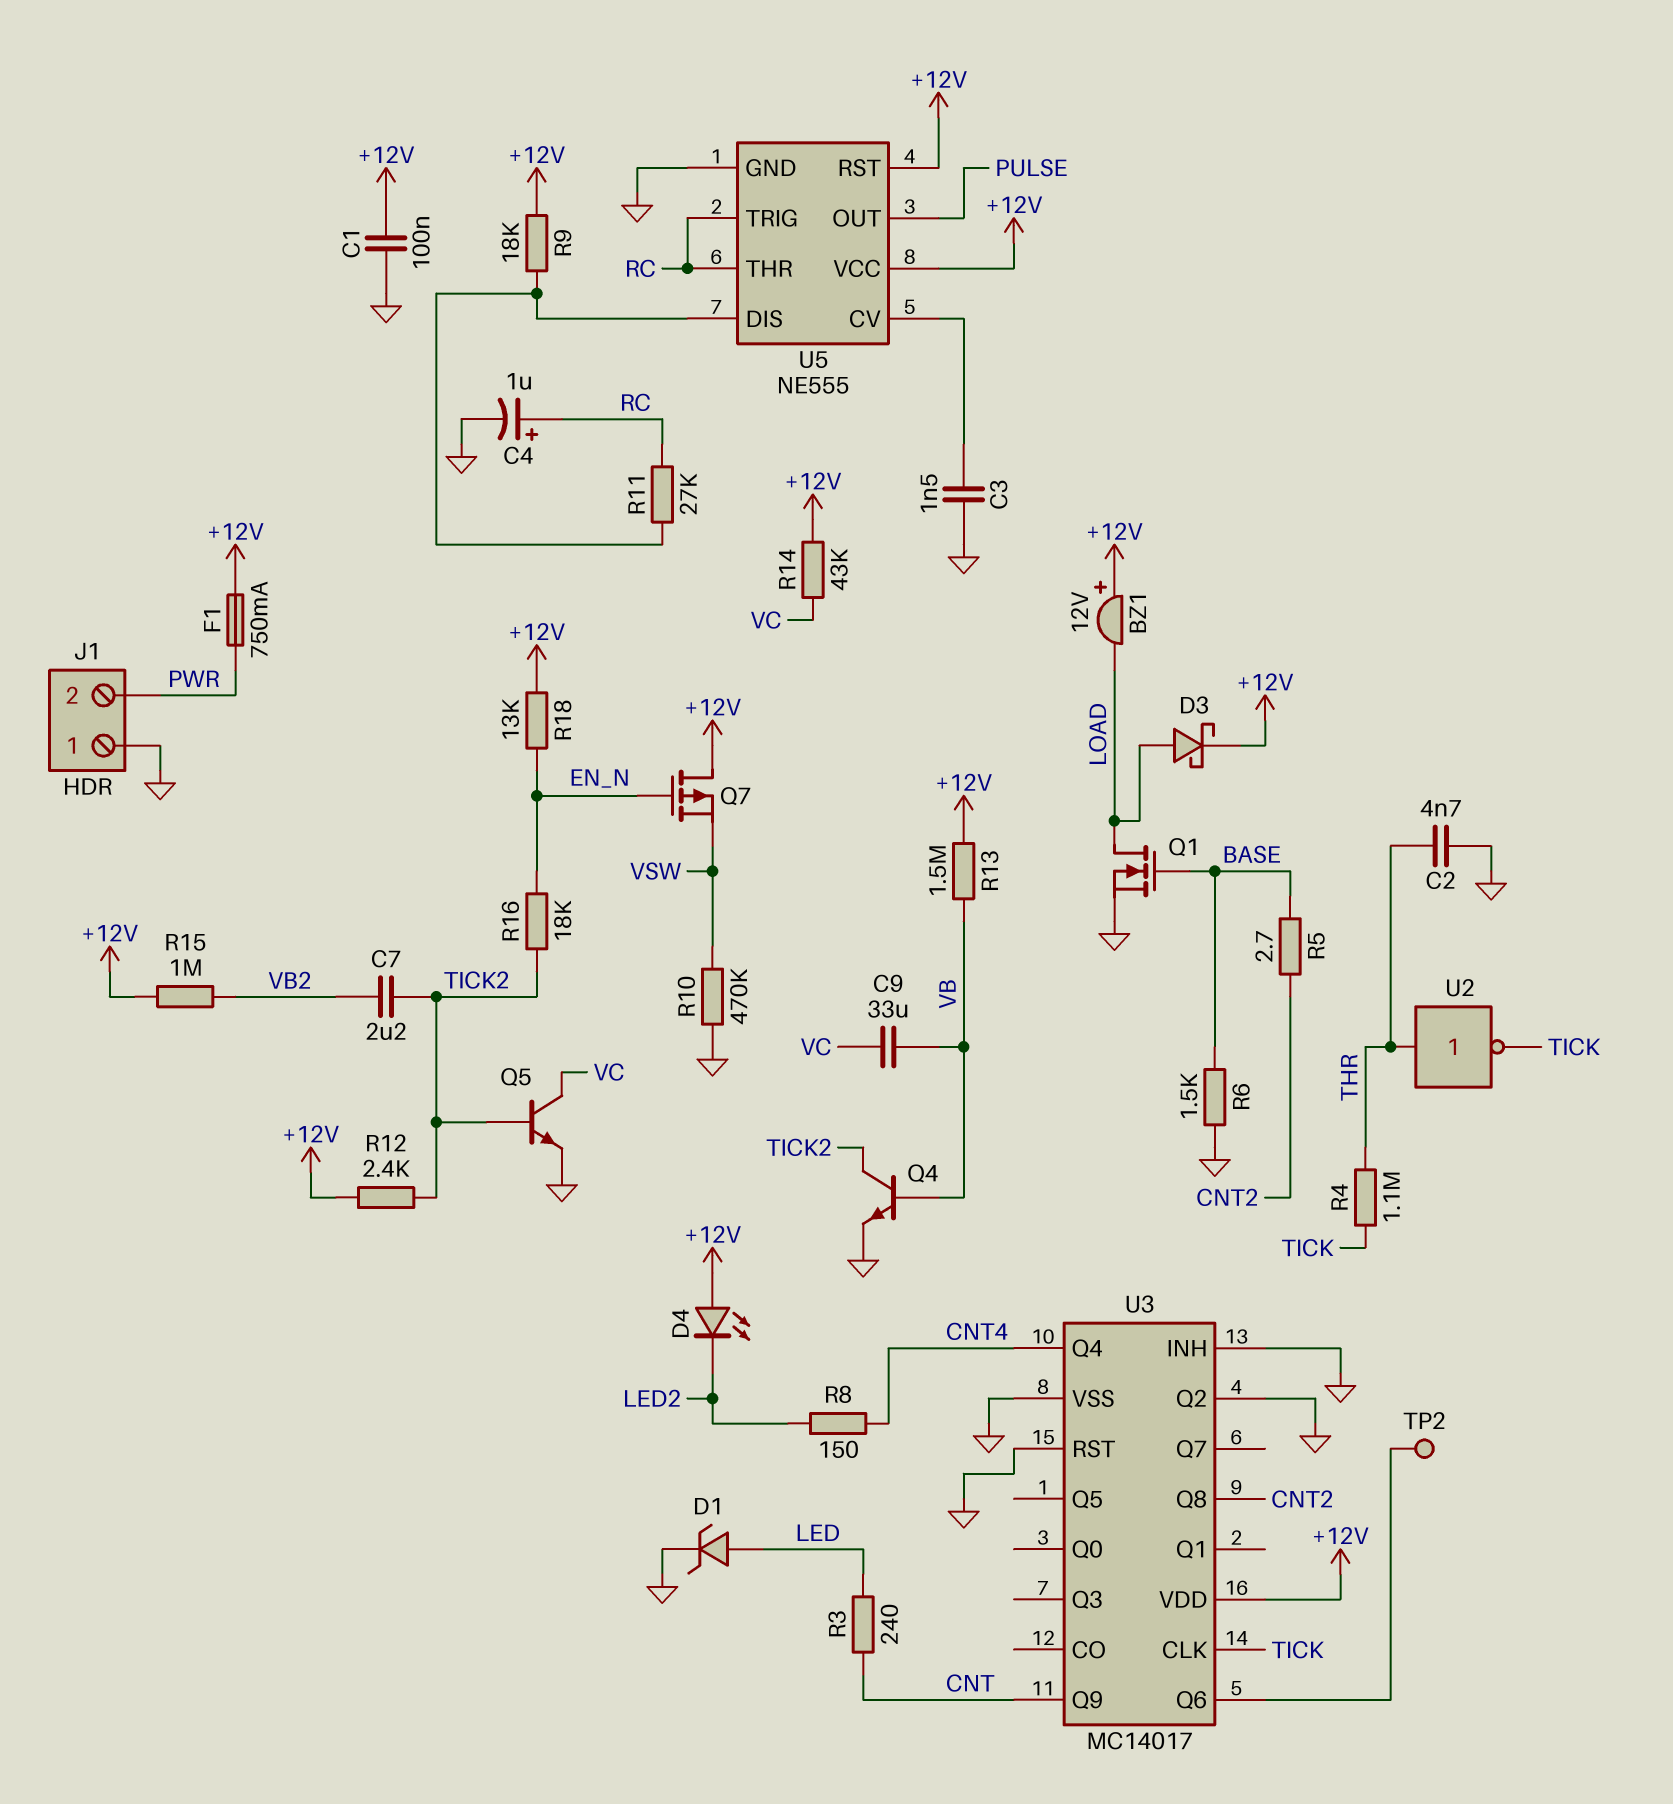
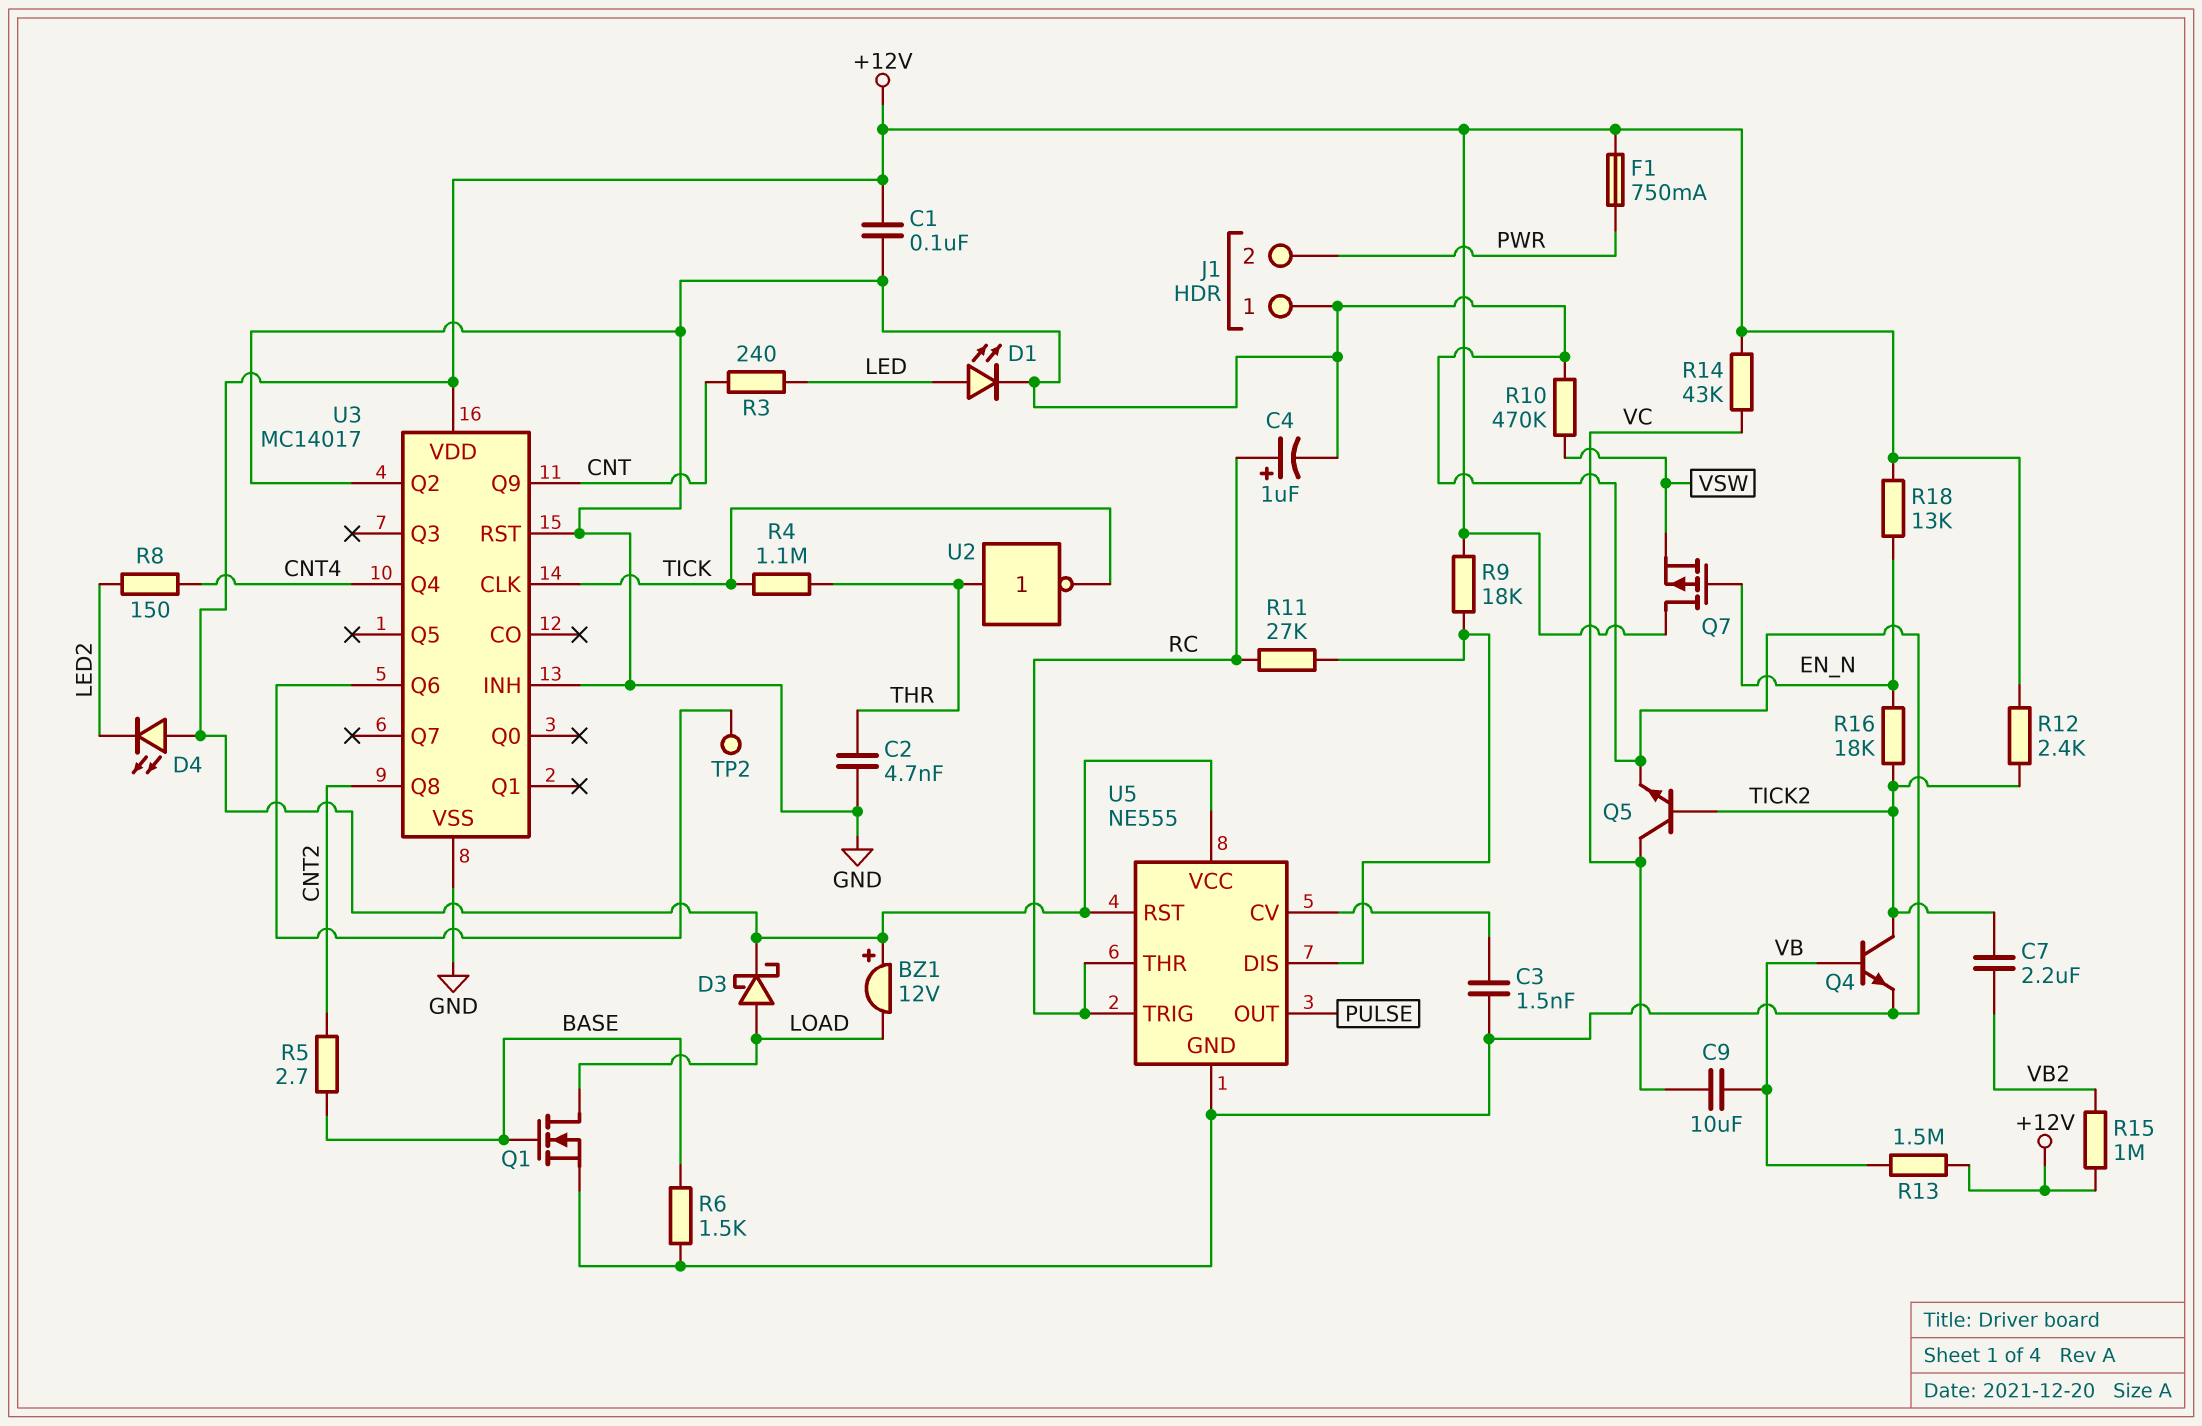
C9: 33uF (VB, VC) -> 10uF (VB, VC)
D1: zener (A LED, K GND) -> LED (A LED, K GND)

